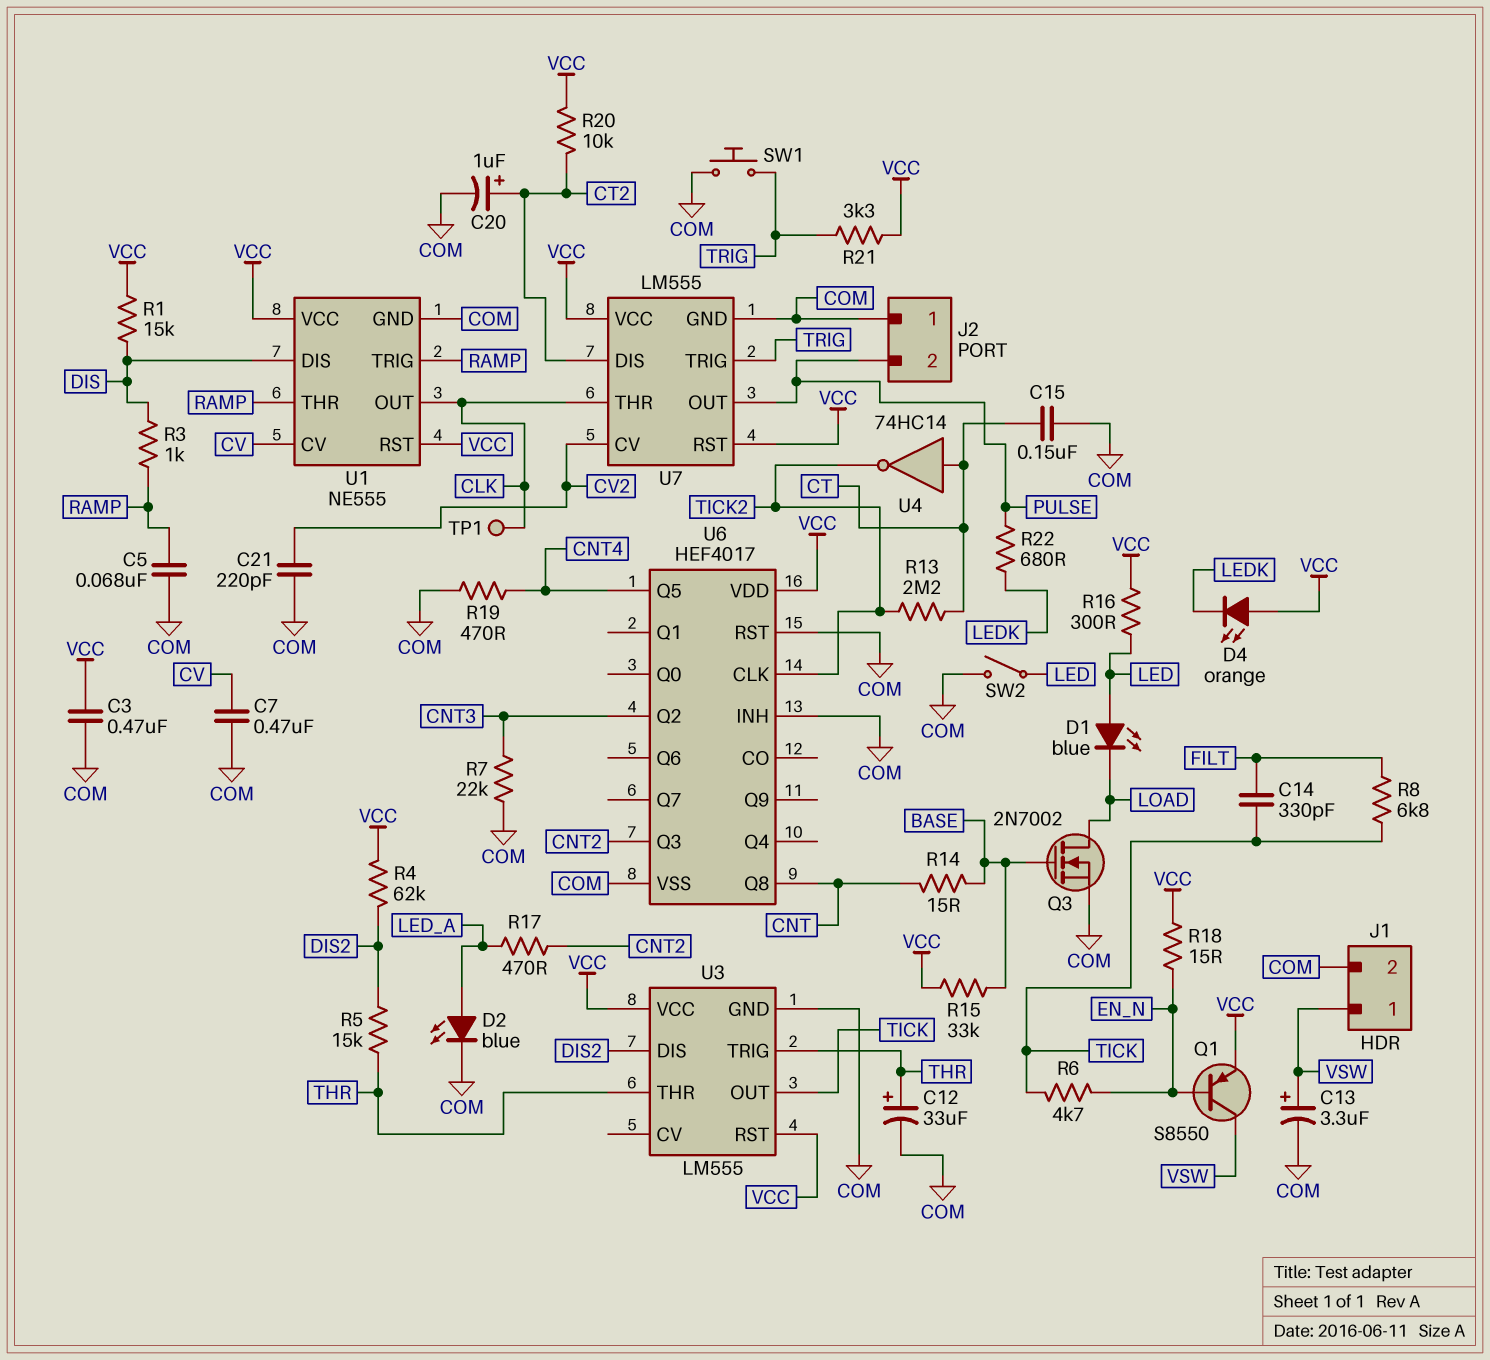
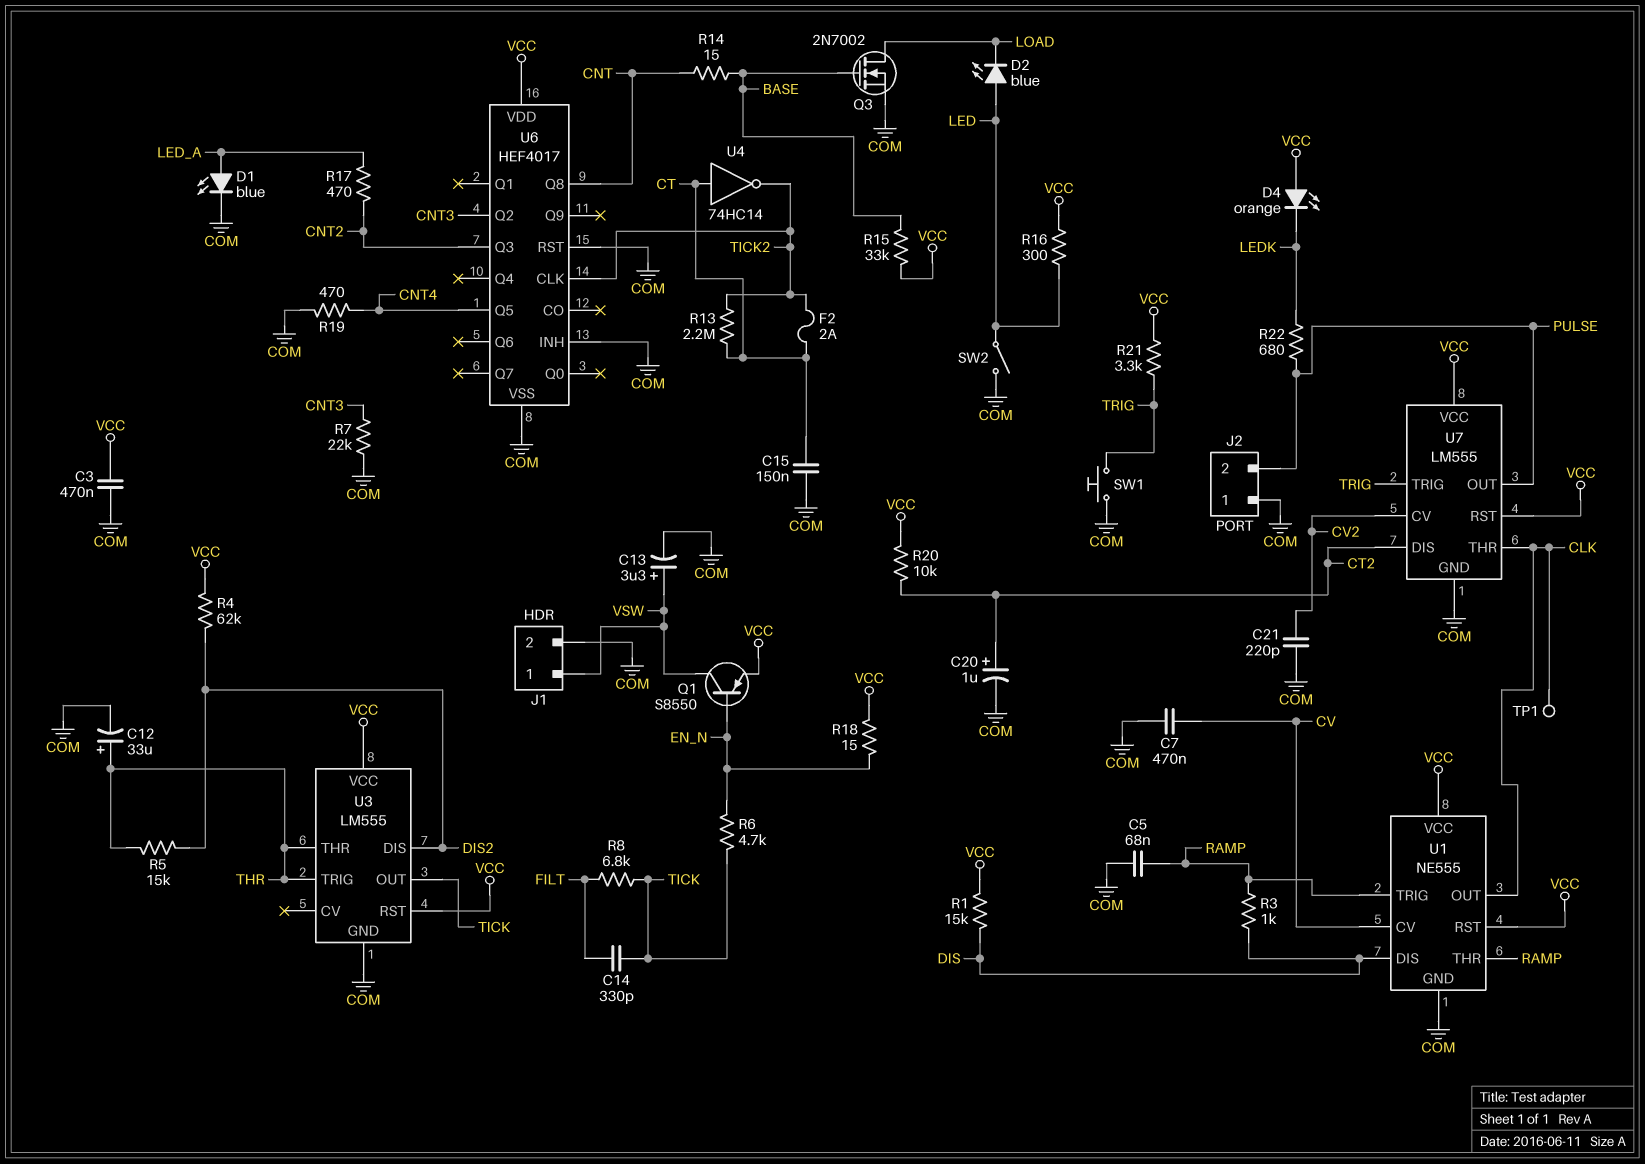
D1: LED blue (A LED, K LOAD) -> LED blue (A LED_A, K COM)
D2: LED blue (A LED_A, K COM) -> LED blue (A LED, K LOAD)
F2: none -> 2A (CT, TICK2)

